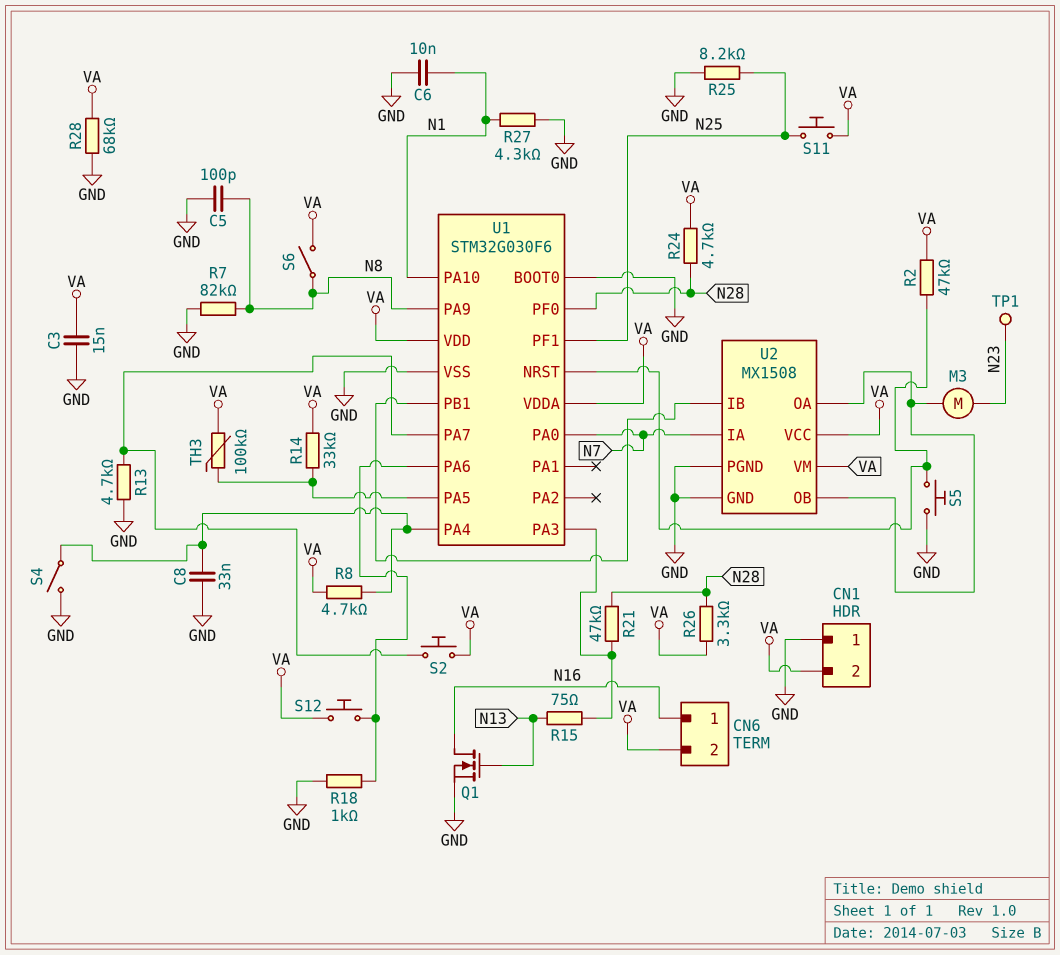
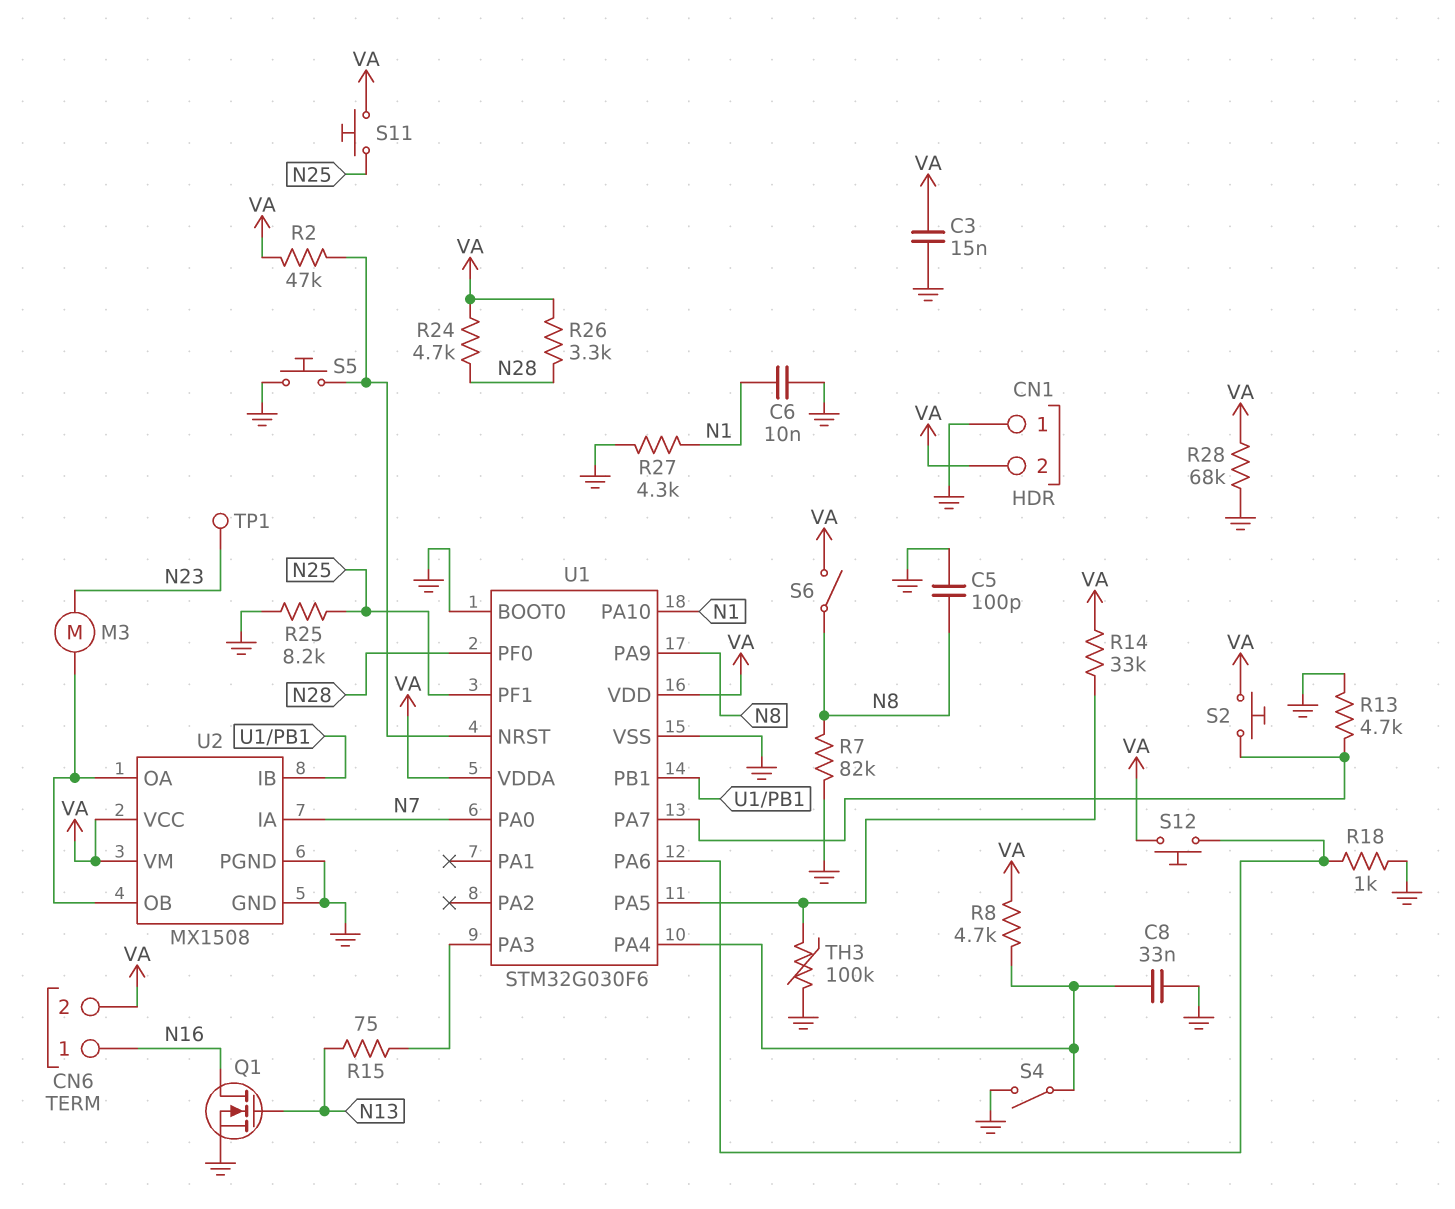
R21: 47k (N28, U1/PA3) -> none
TH3: 100k (U1/PA5, VA) -> 100k (GND, U1/PA5)

